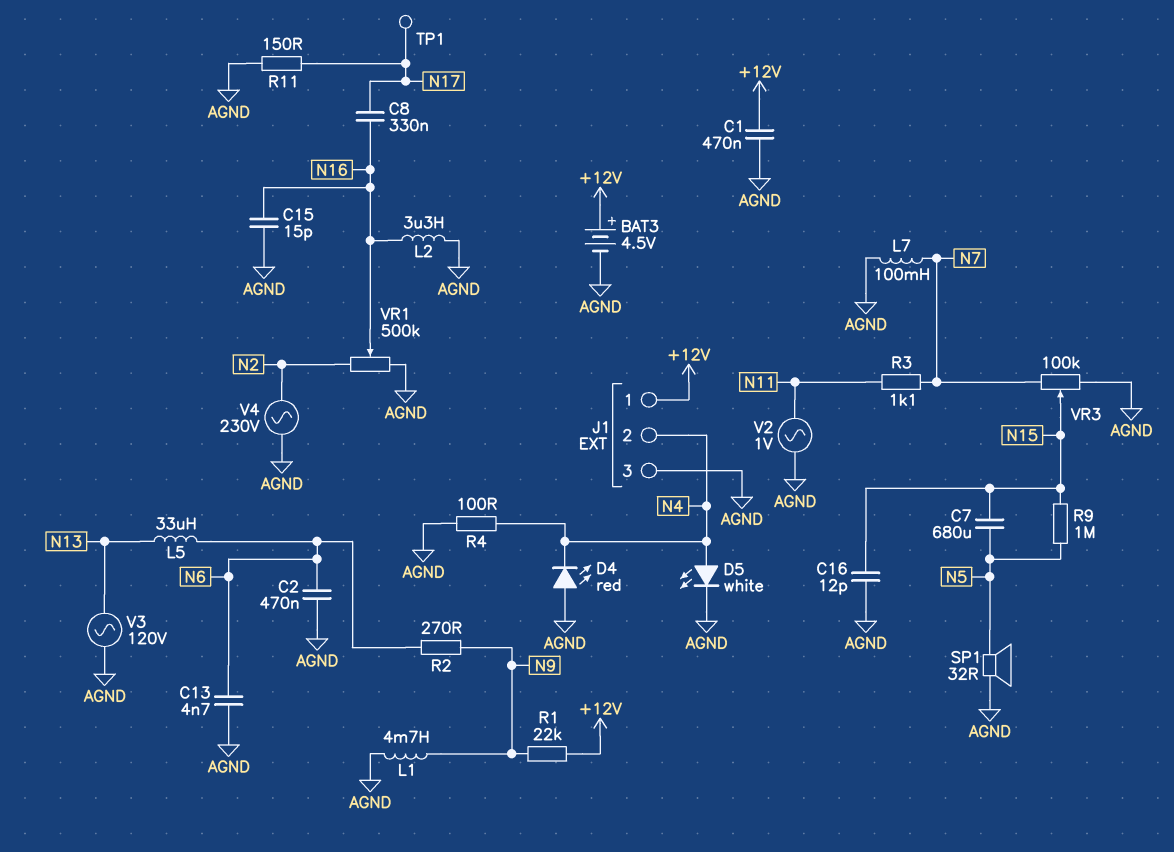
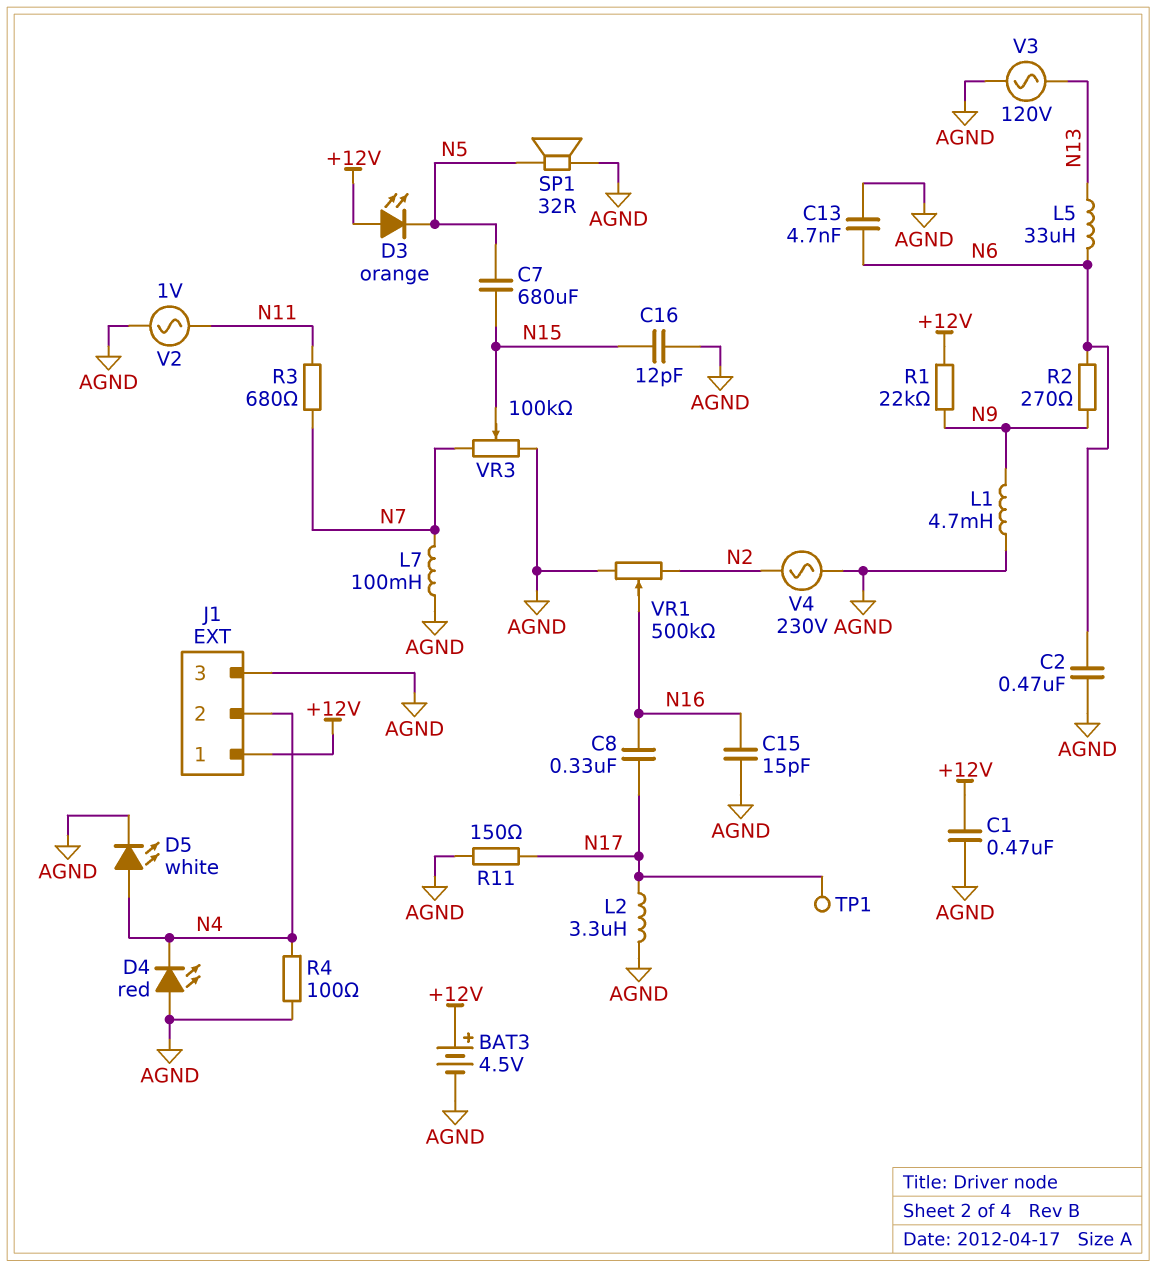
D3: none -> LED orange (A +12V, K N5)
L2: 3.3uH (AGND, N16) -> 3.3uH (AGND, N17)
R3: 1.1k (N7, N11) -> 680 (N7, N11)
R9: 1M (N5, N15) -> none

